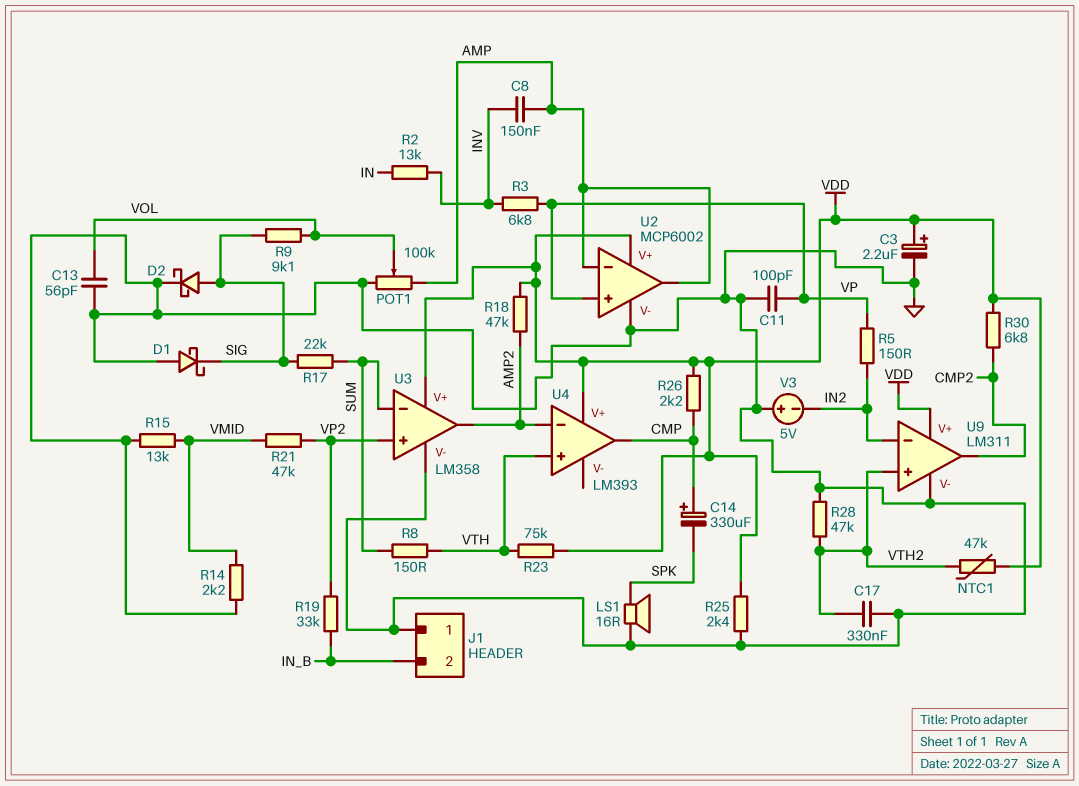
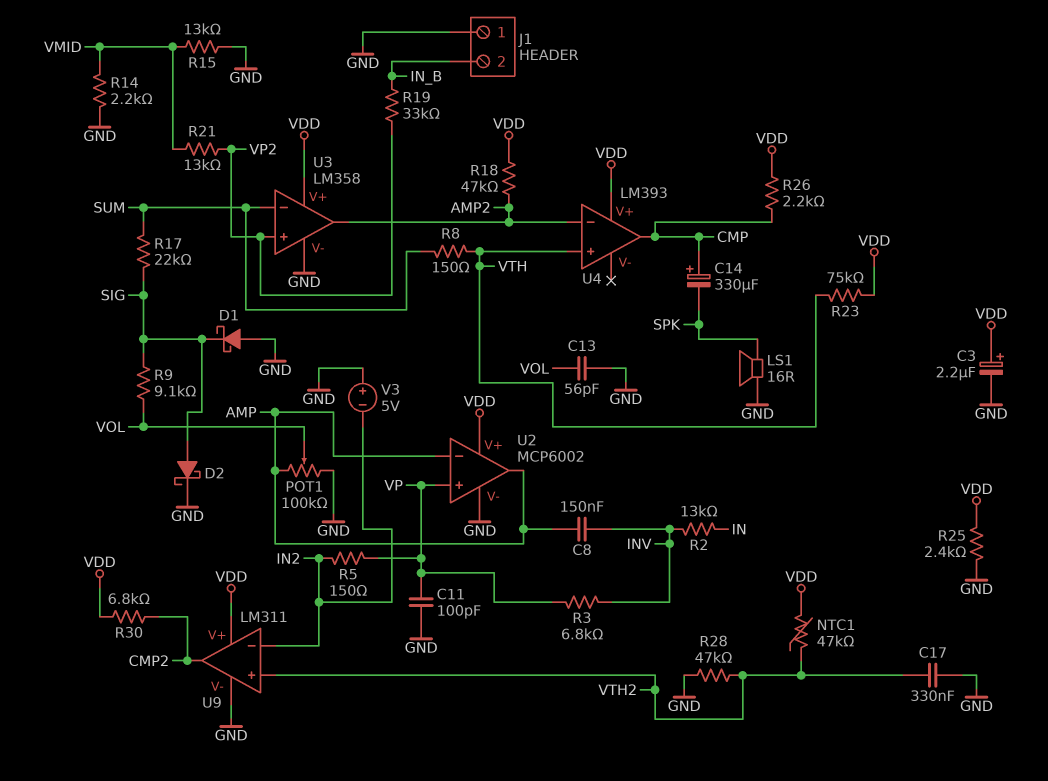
R21: 47k (VMID, VP2) -> 13k (VMID, VP2)

